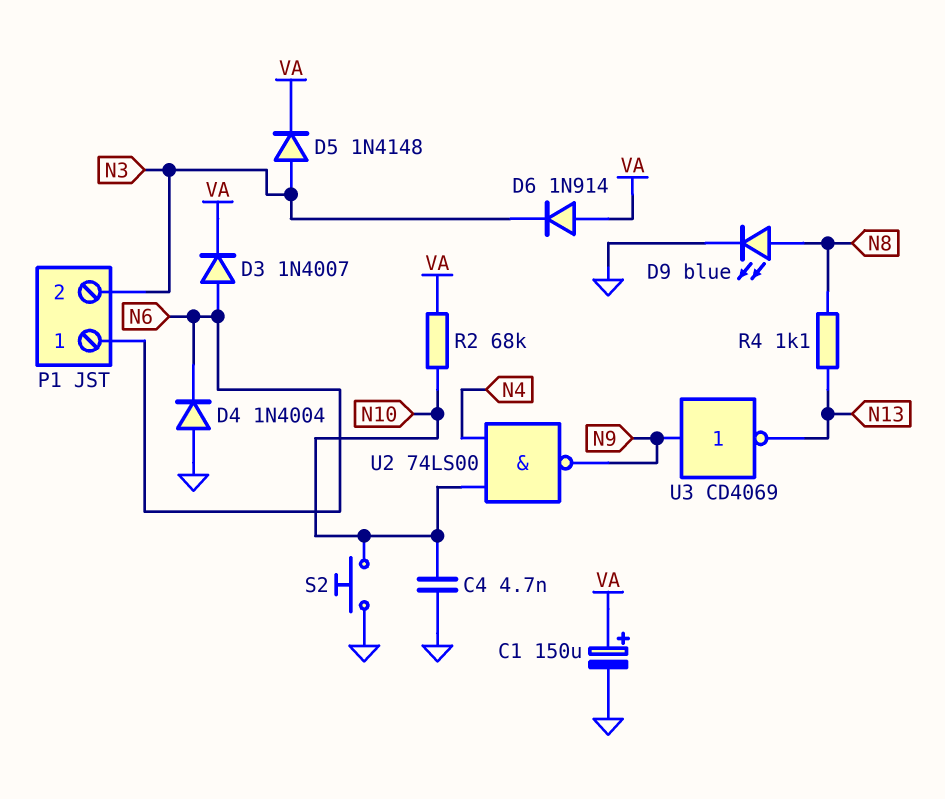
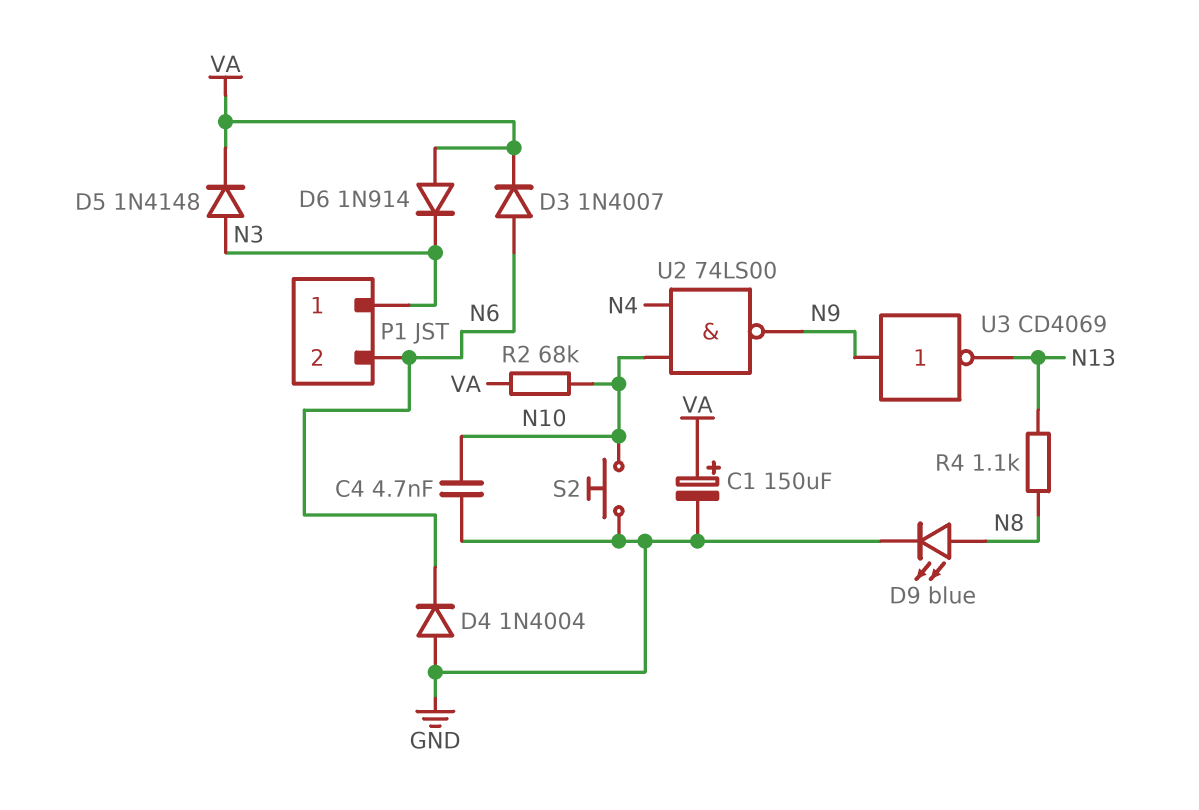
P1 pin 1: N6 -> N3
P1 pin 2: N3 -> N6

